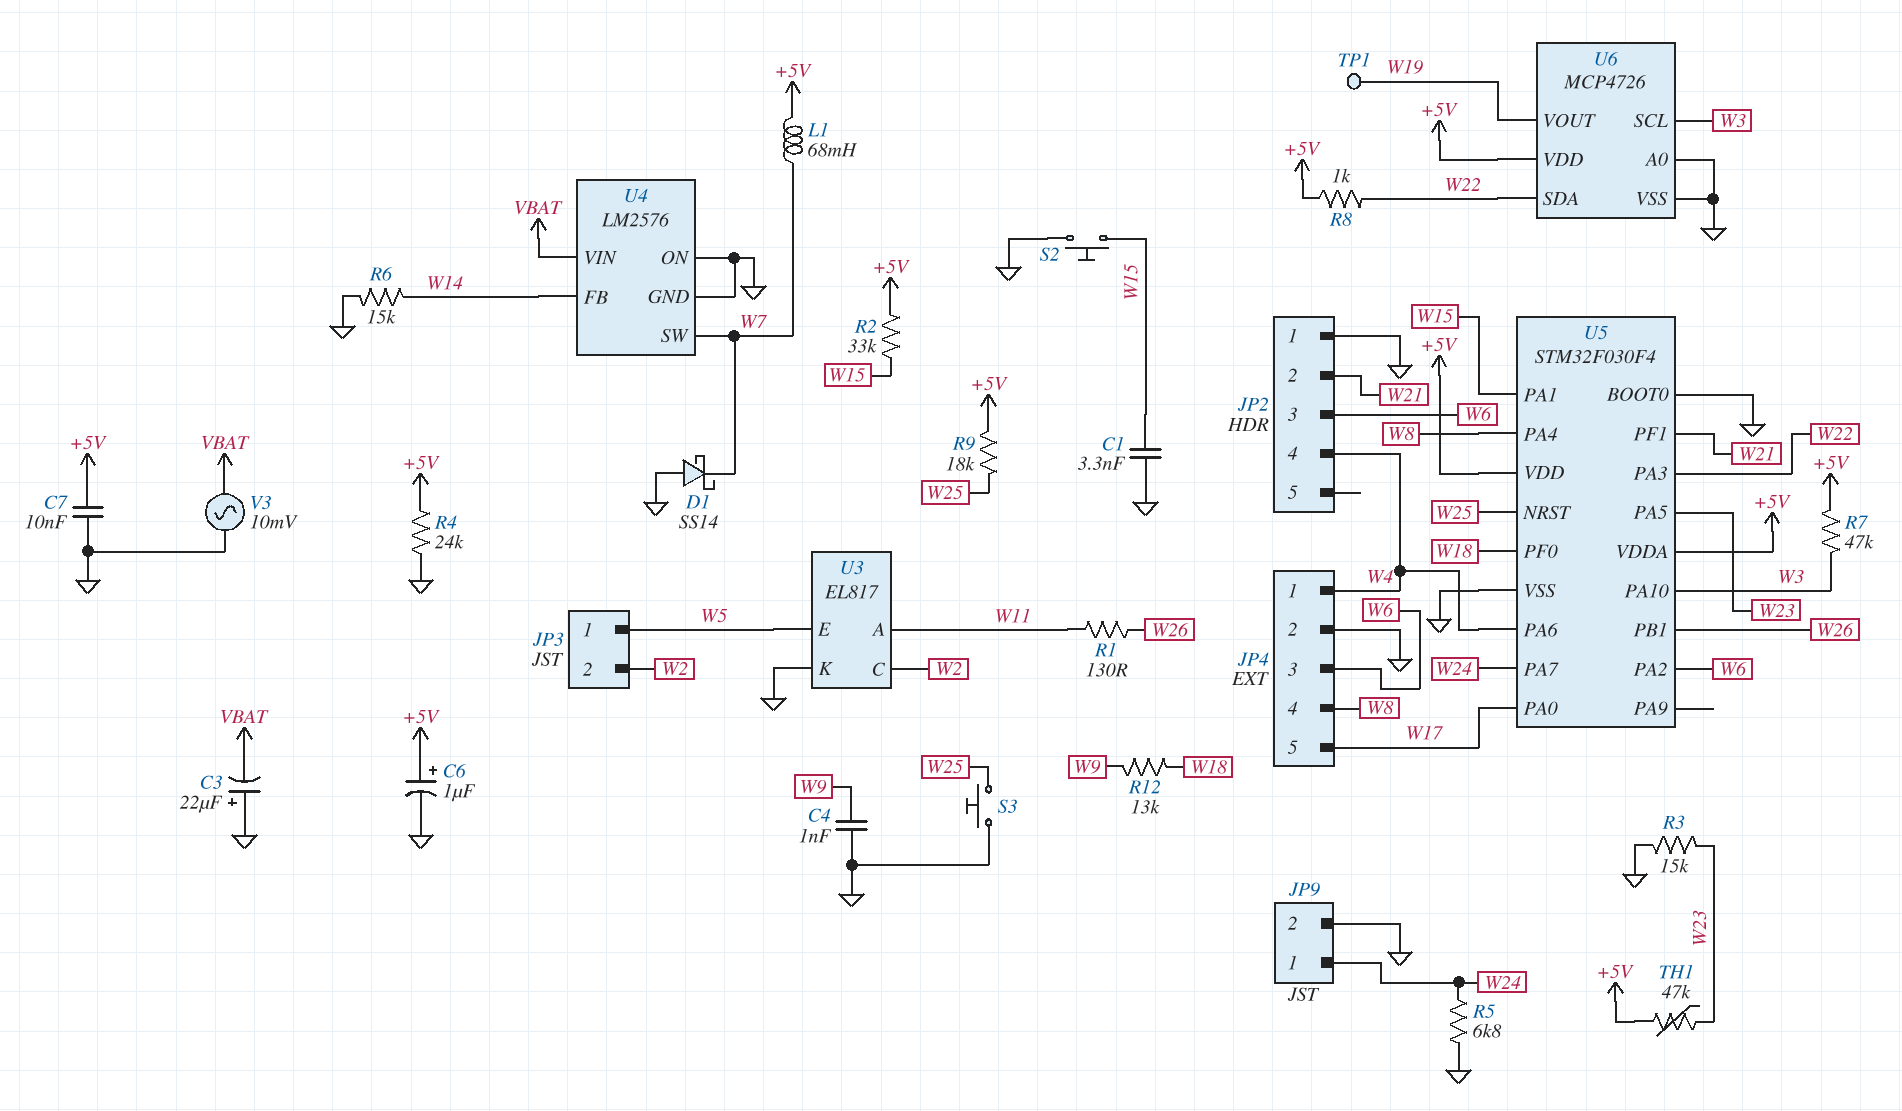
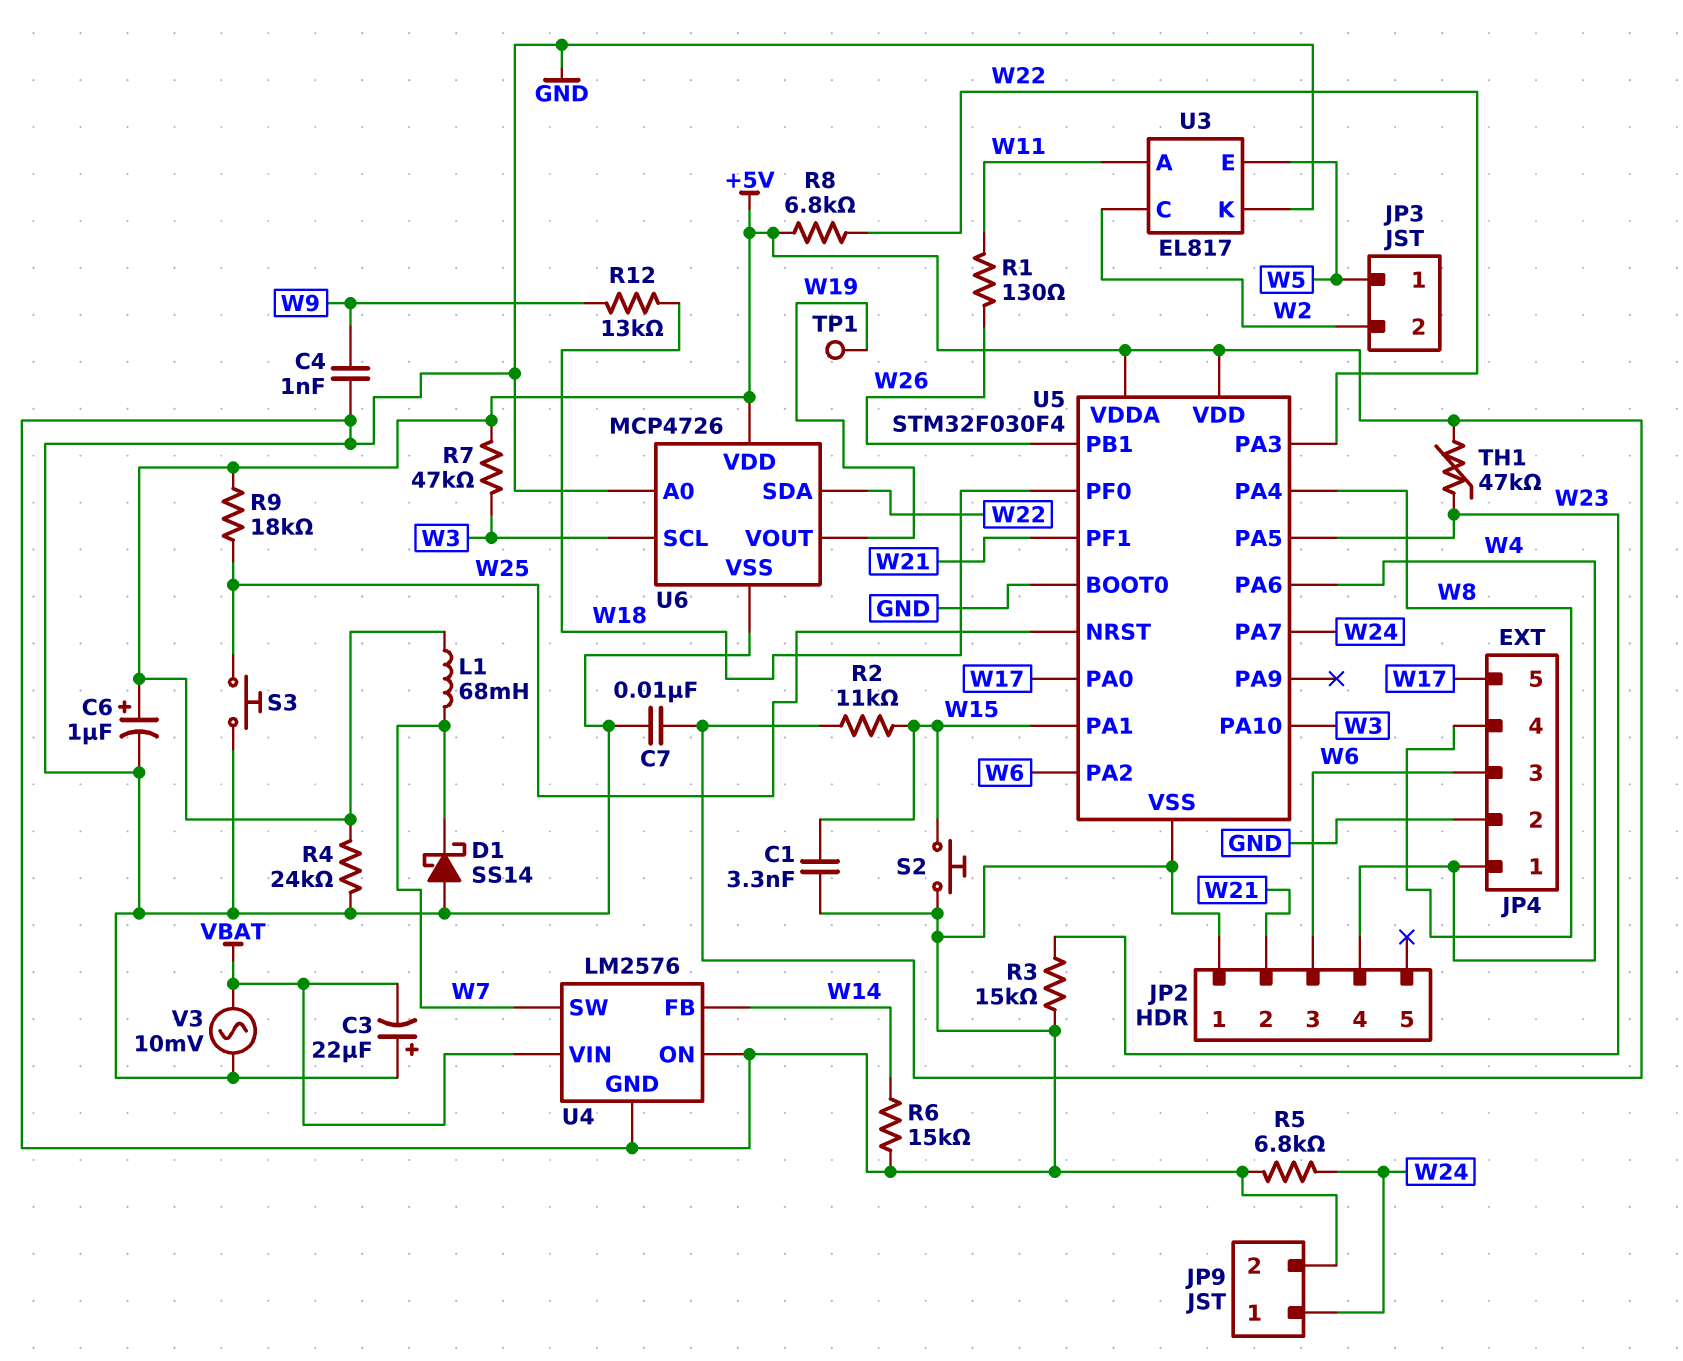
R2: 33k (+5V, W15) -> 11k (+5V, W15)
R8: 1k (+5V, W22) -> 6.8k (+5V, W22)

